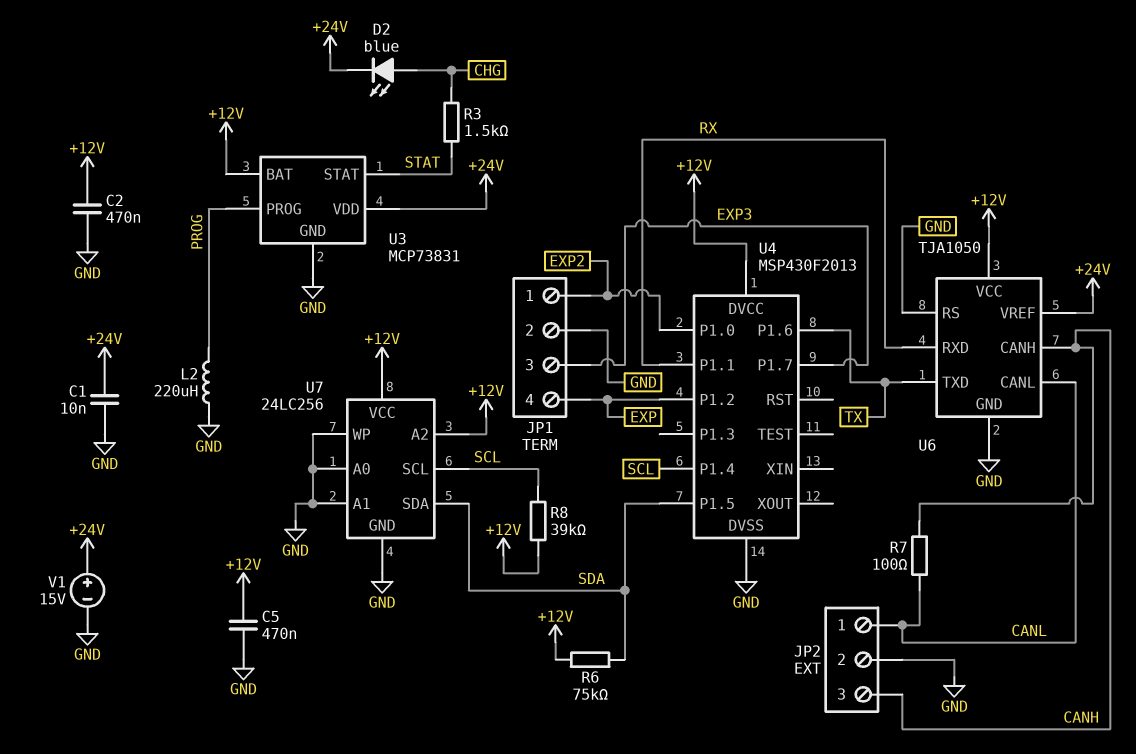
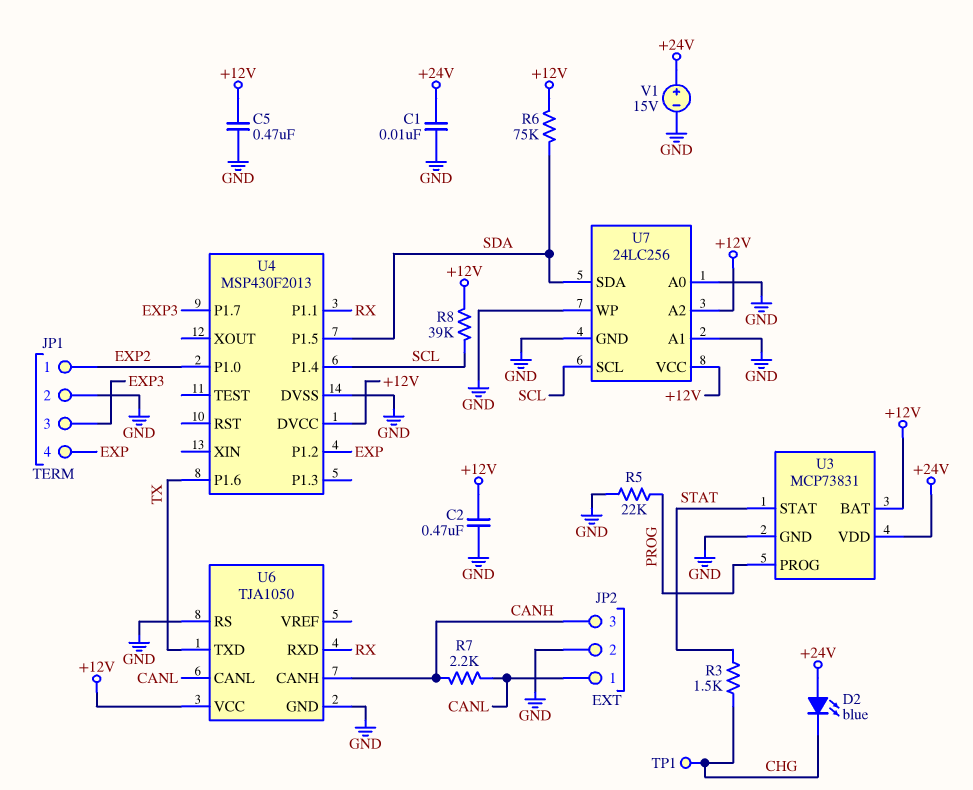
D2: LED blue (A CHG, K +24V) -> LED blue (A +24V, K CHG)
L2: 220uH (GND, PROG) -> none
R5: none -> 22k (GND, PROG)
R7: 100 (CANH, CANL) -> 2.2k (CANH, CANL)
TP1: none -> test point (CHG)
U6 pin VREF: +24V -> none

